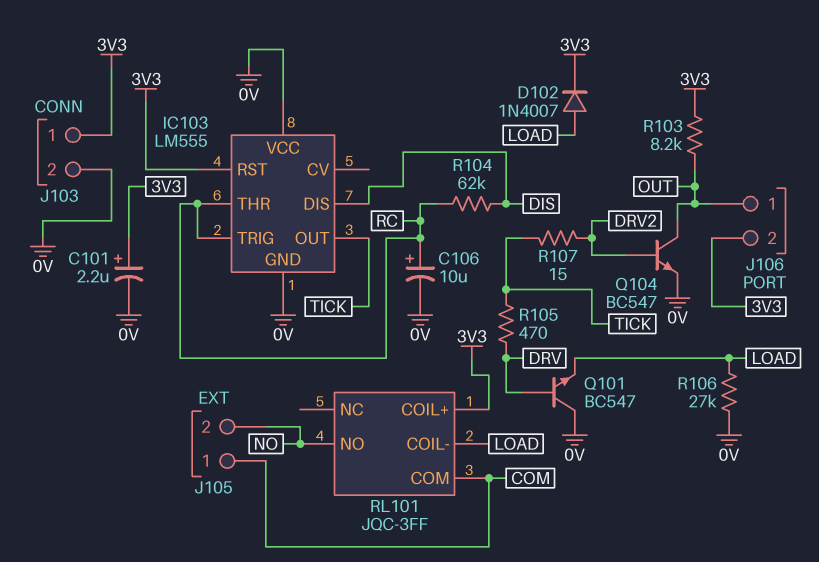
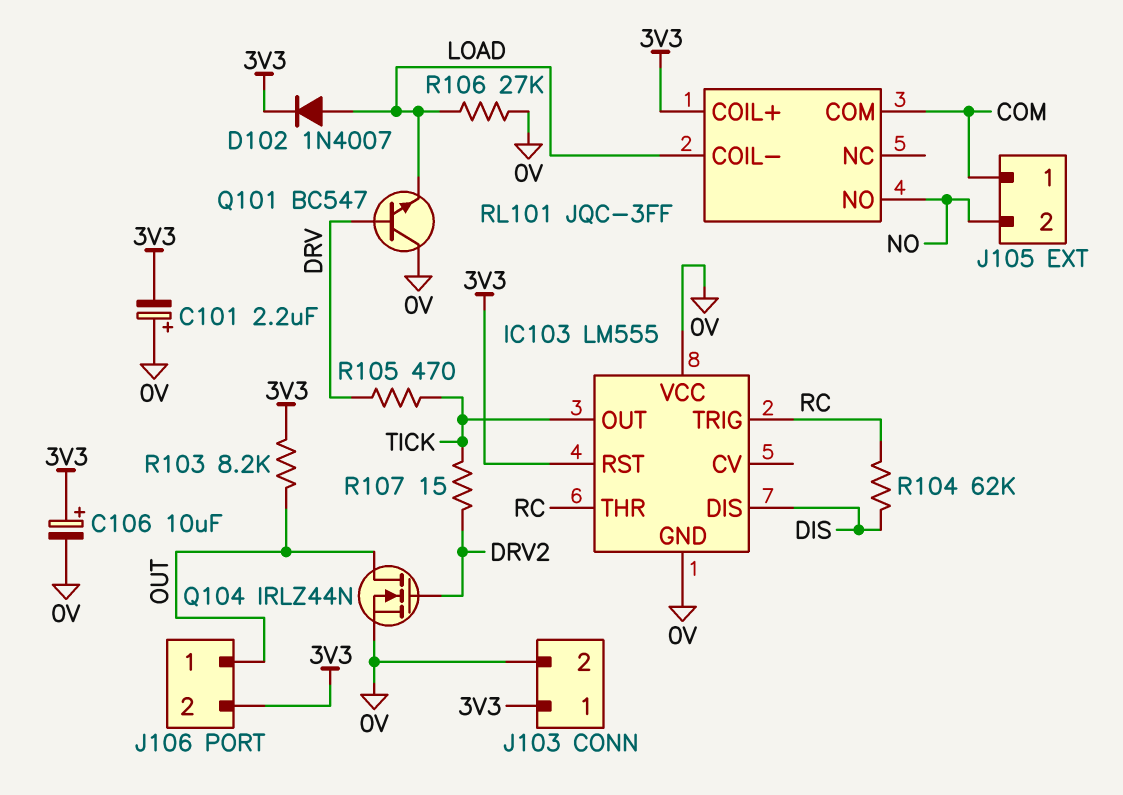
C101: 2.2uF (plus 3V3, minus 0V) -> 2.2uF (plus 0V, minus 3V3)
C106: 10uF (plus RC, minus 0V) -> 10uF (plus 3V3, minus 0V)
Q104: NPN BC547 (B DRV2, C OUT, E 0V) -> NMOS IRLZ44N (G DRV2, D OUT, S 0V)

